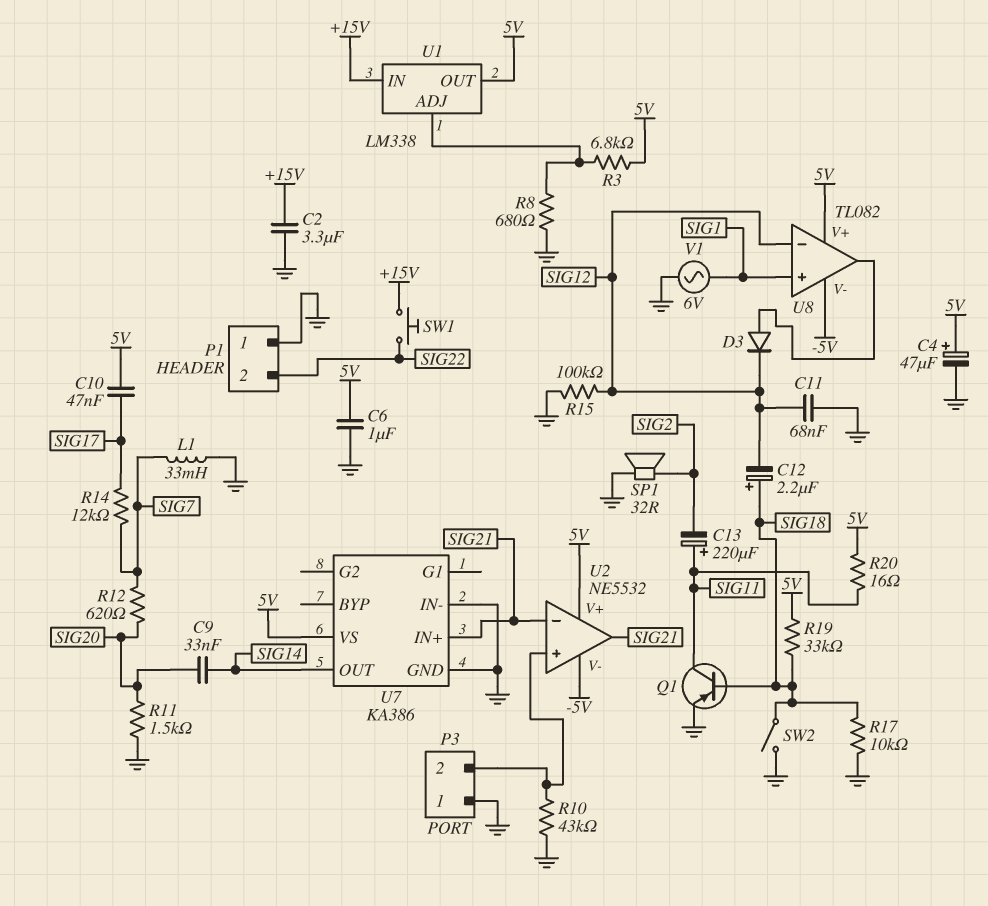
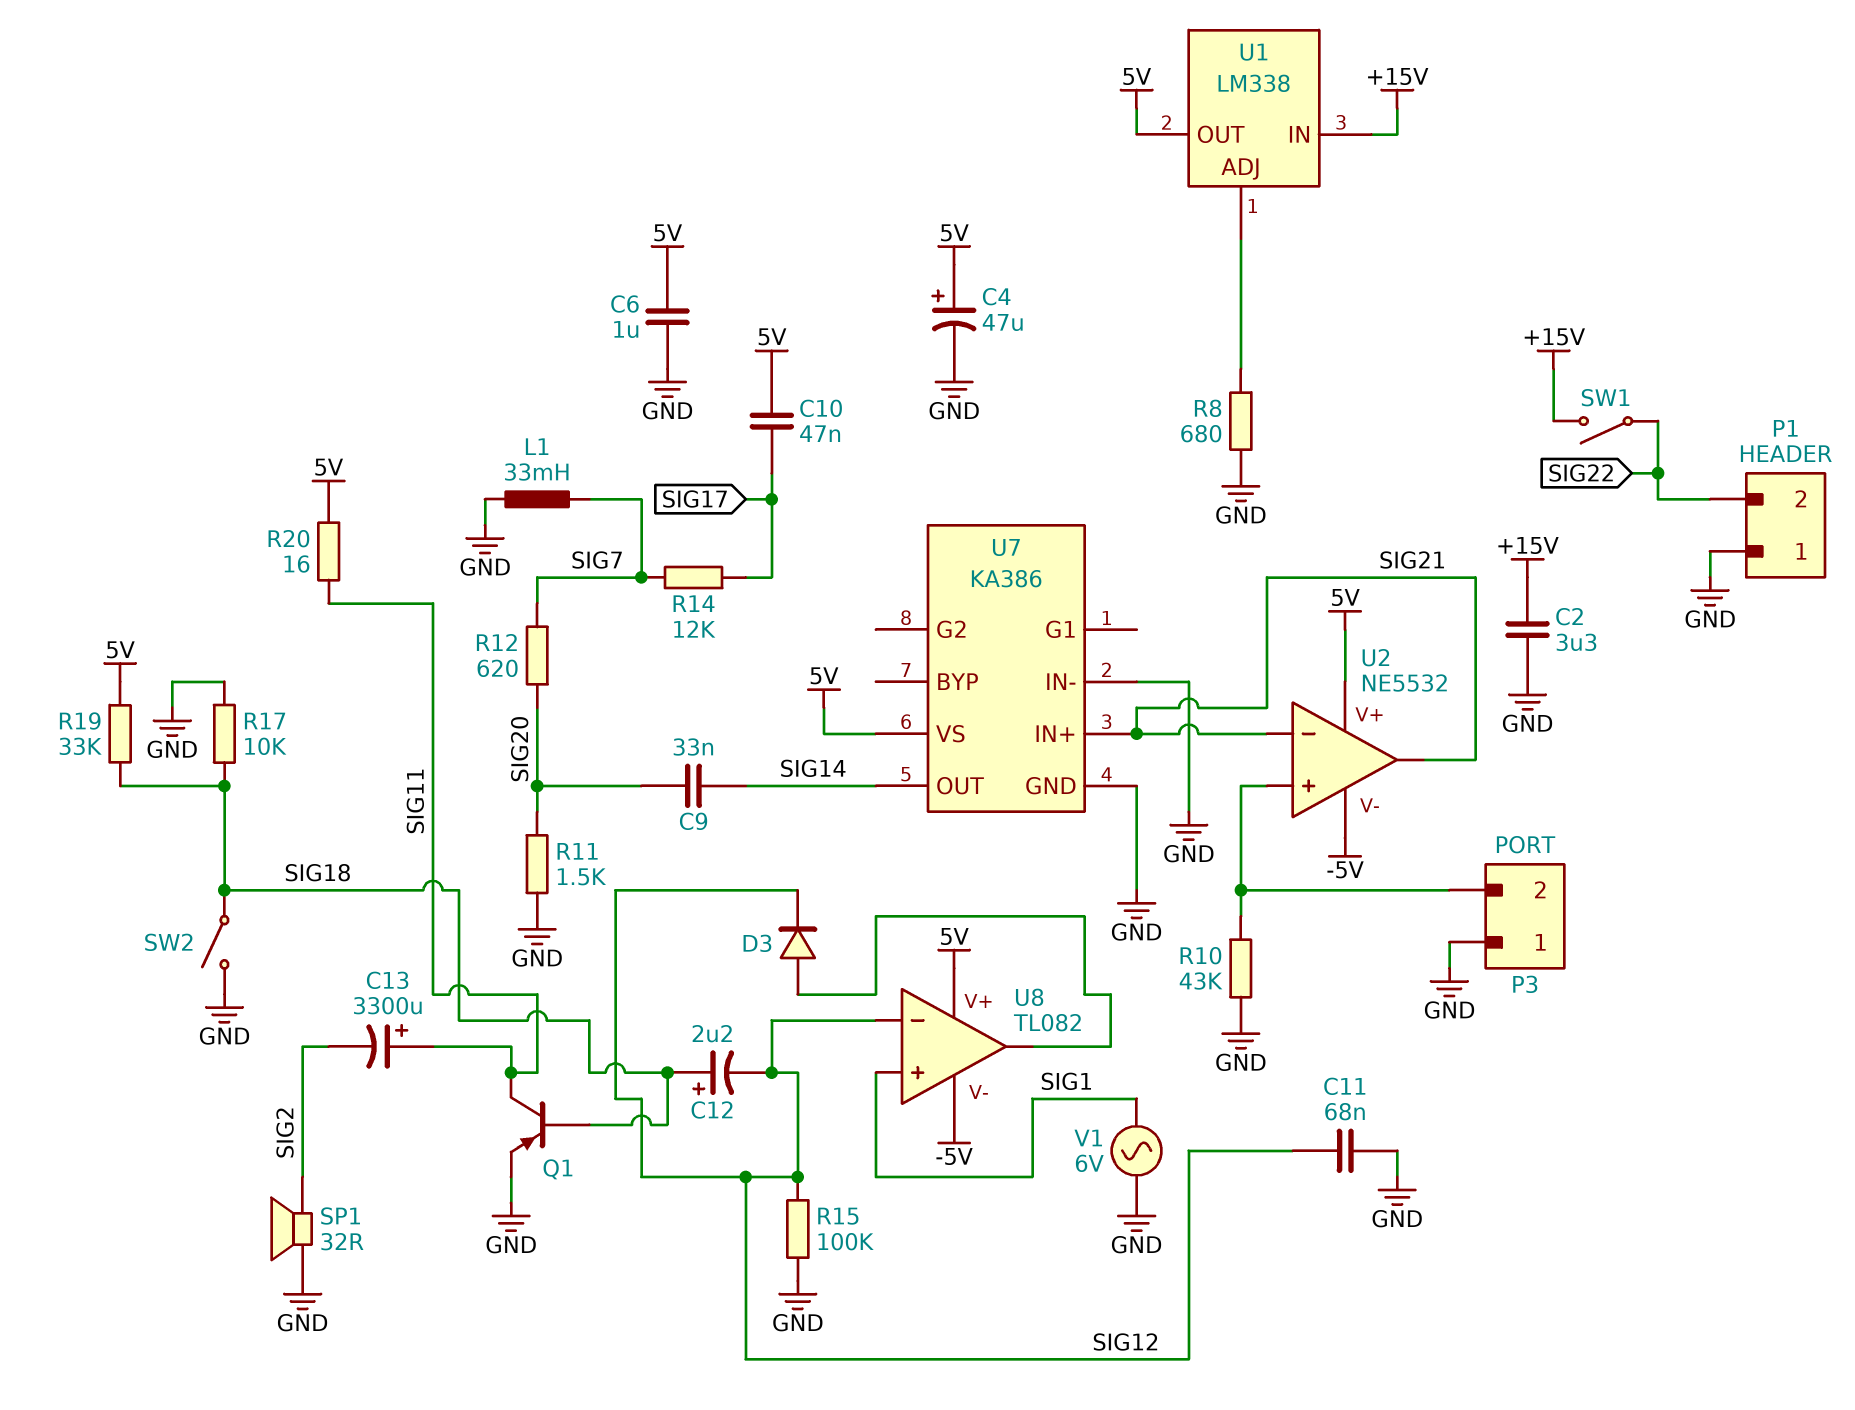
C13: 220uF (plus SIG11, minus SIG2) -> 3300uF (plus SIG11, minus SIG2)
R3: 6.8k (5V, U1/ADJ) -> none
SW1: button (+15V, SIG22) -> switch (+15V, SIG22)

